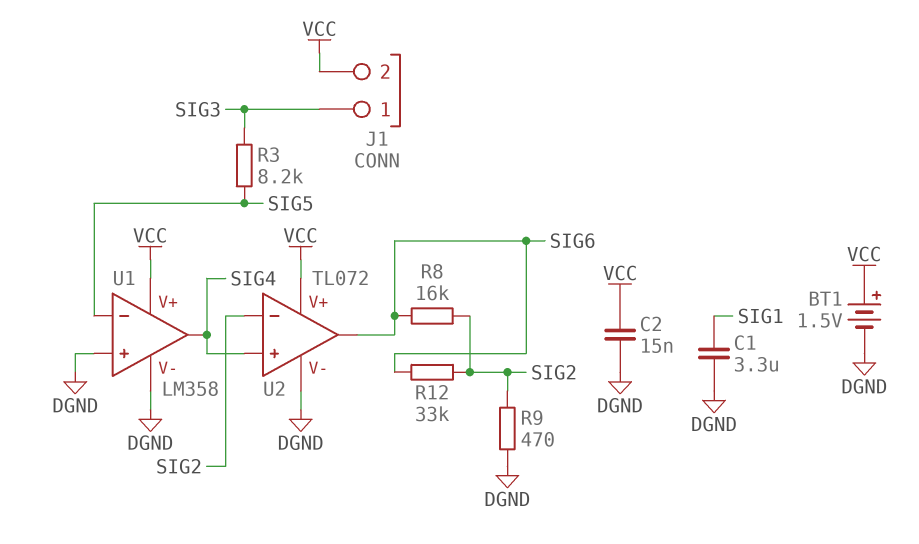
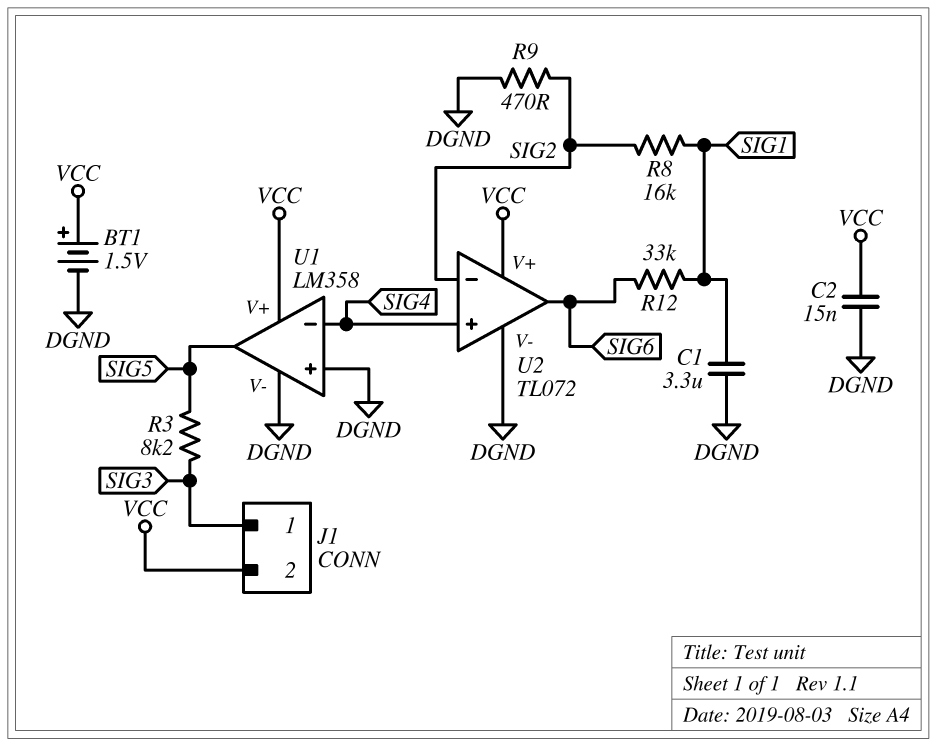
R8: 16k (SIG2, SIG6) -> 16k (SIG1, SIG2)
R12: 33k (SIG2, SIG6) -> 33k (SIG1, SIG6)
U1 pin in-: SIG5 -> SIG4
U1 pin out: SIG4 -> SIG5

